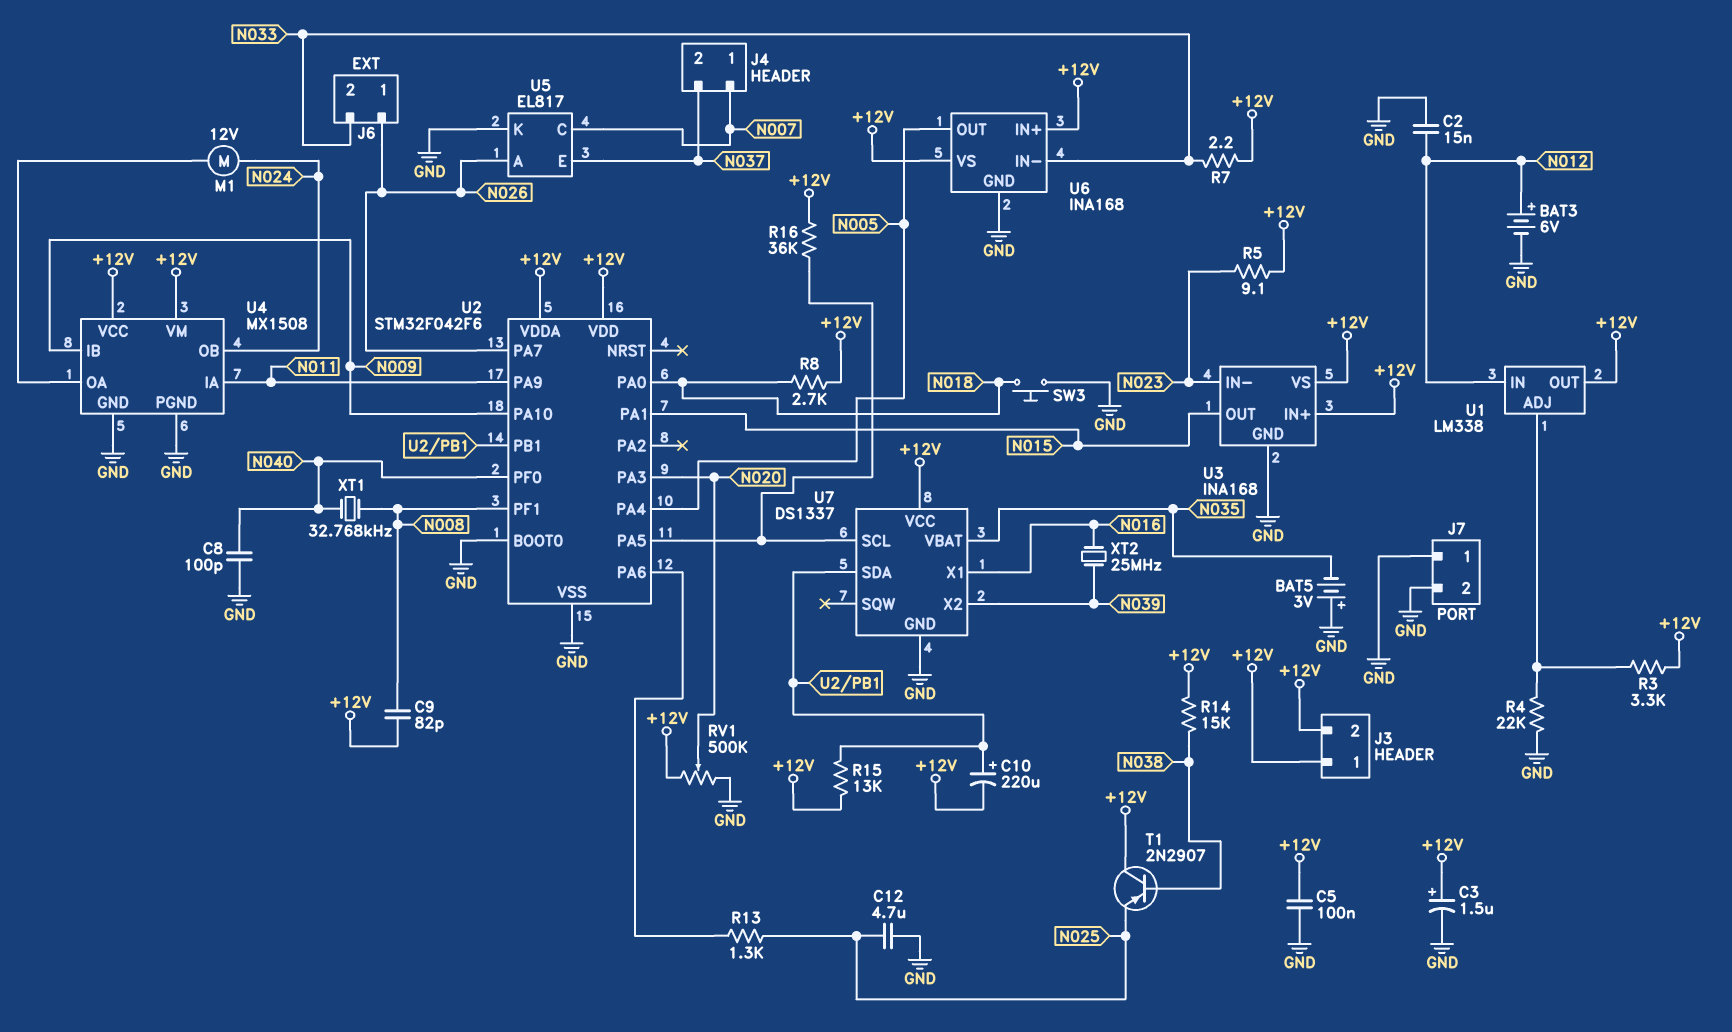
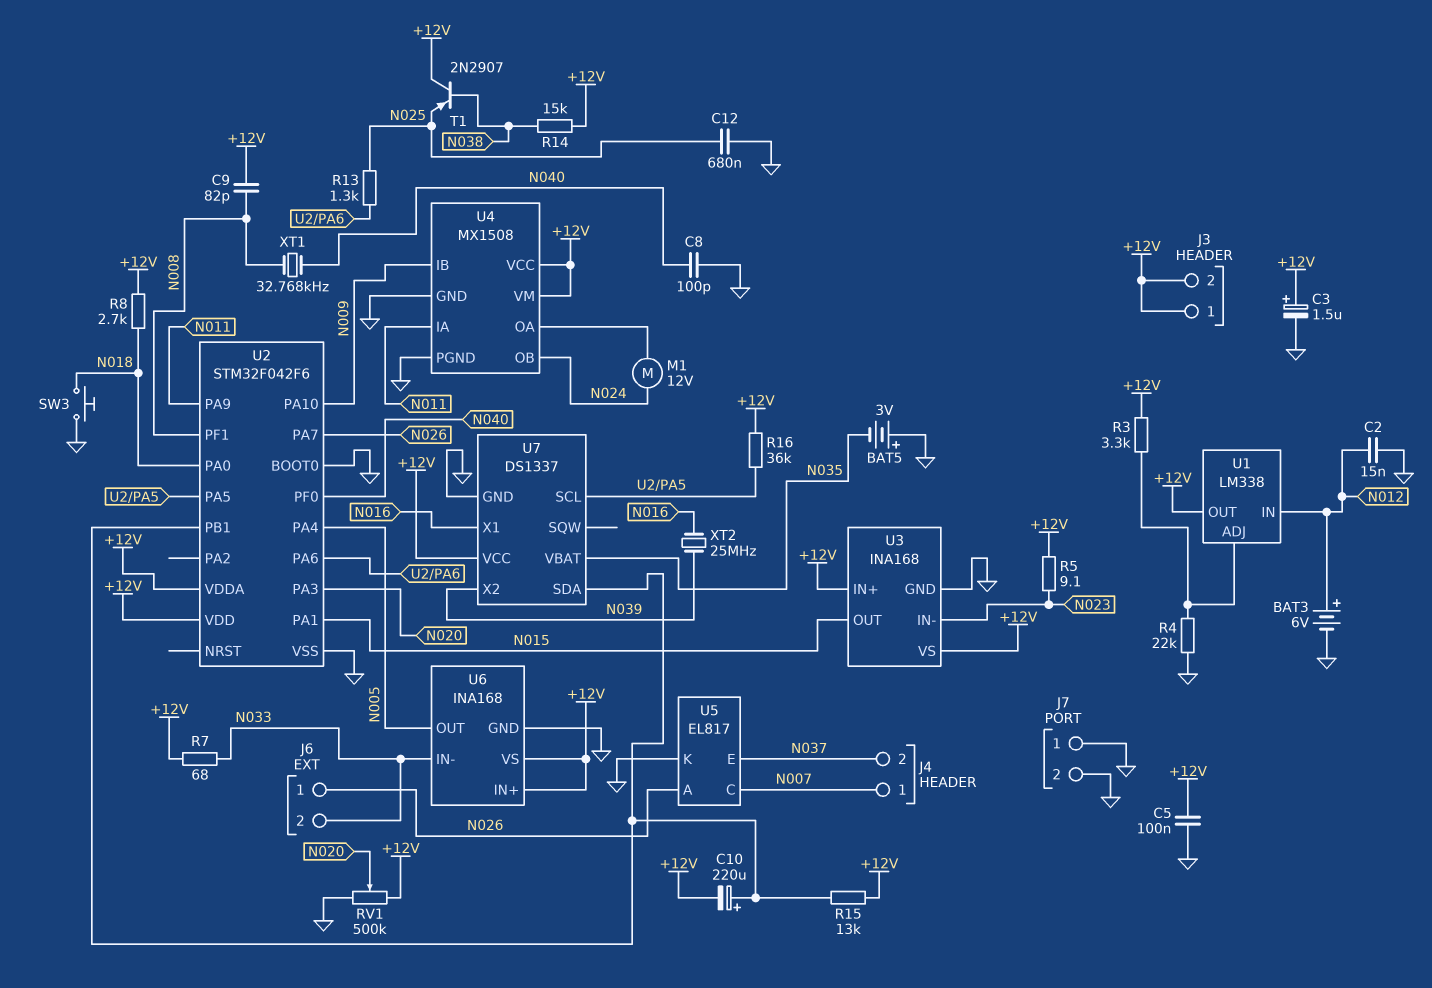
C12: 4.7uF (GND, N025) -> 680nF (GND, N025)
R7: 2.2 (+12V, N033) -> 68 (+12V, N033)

